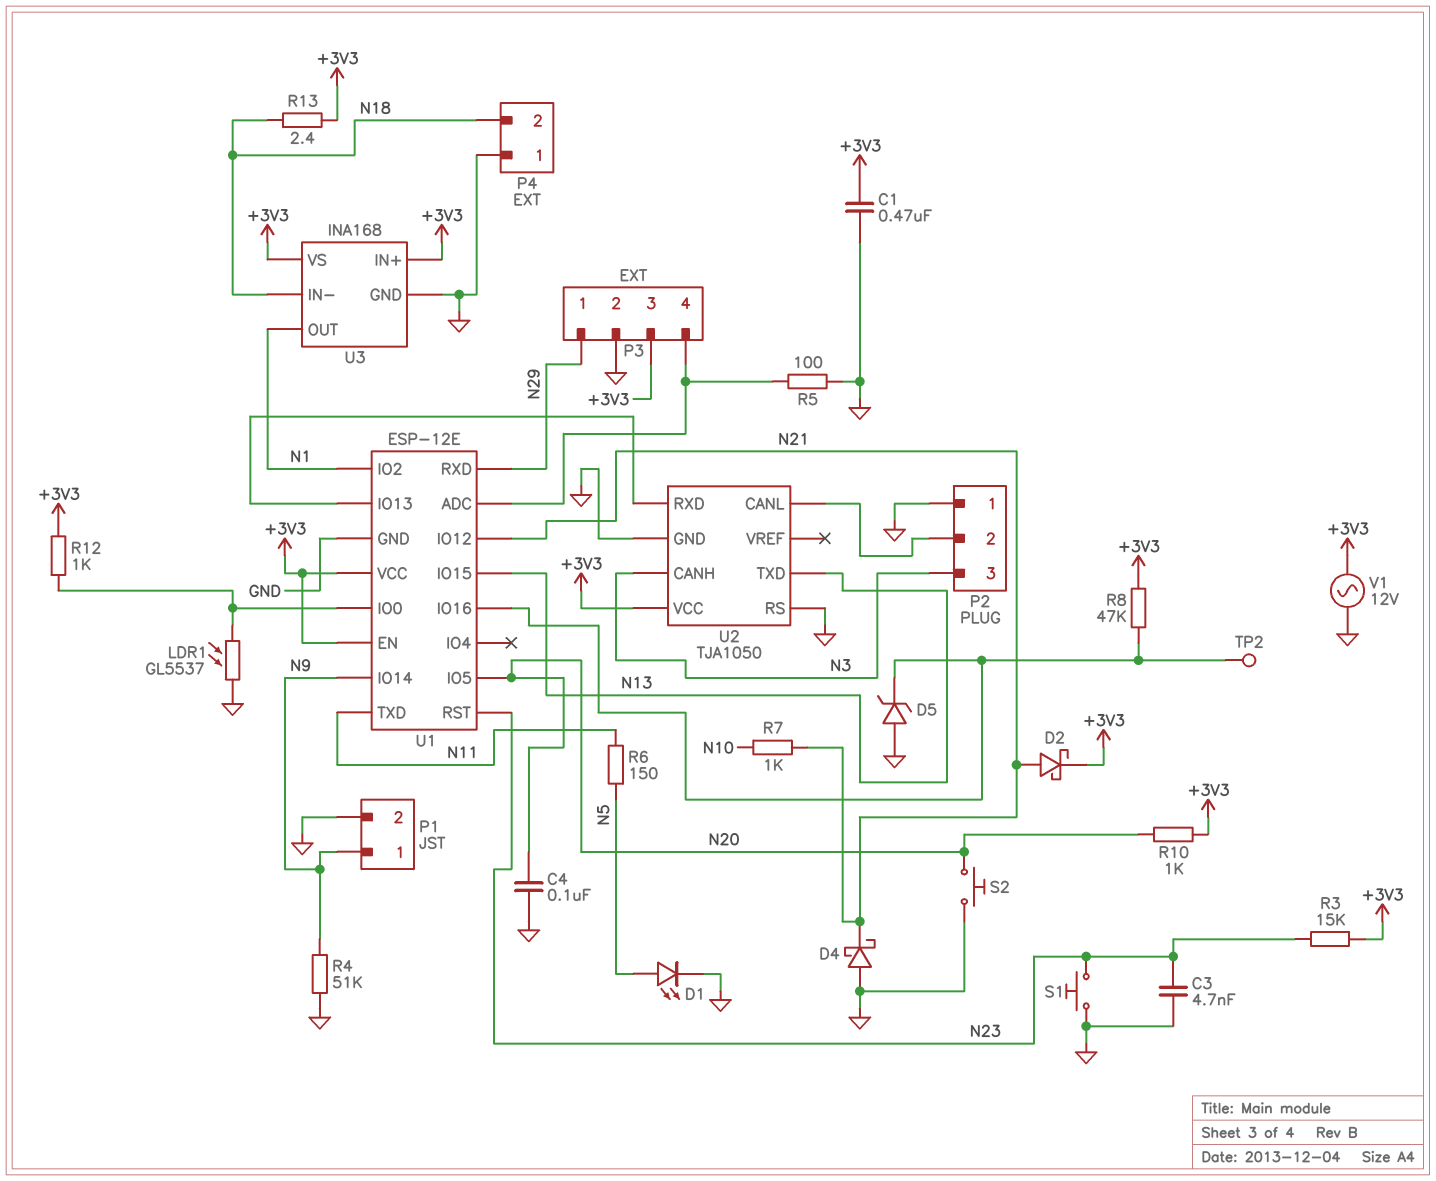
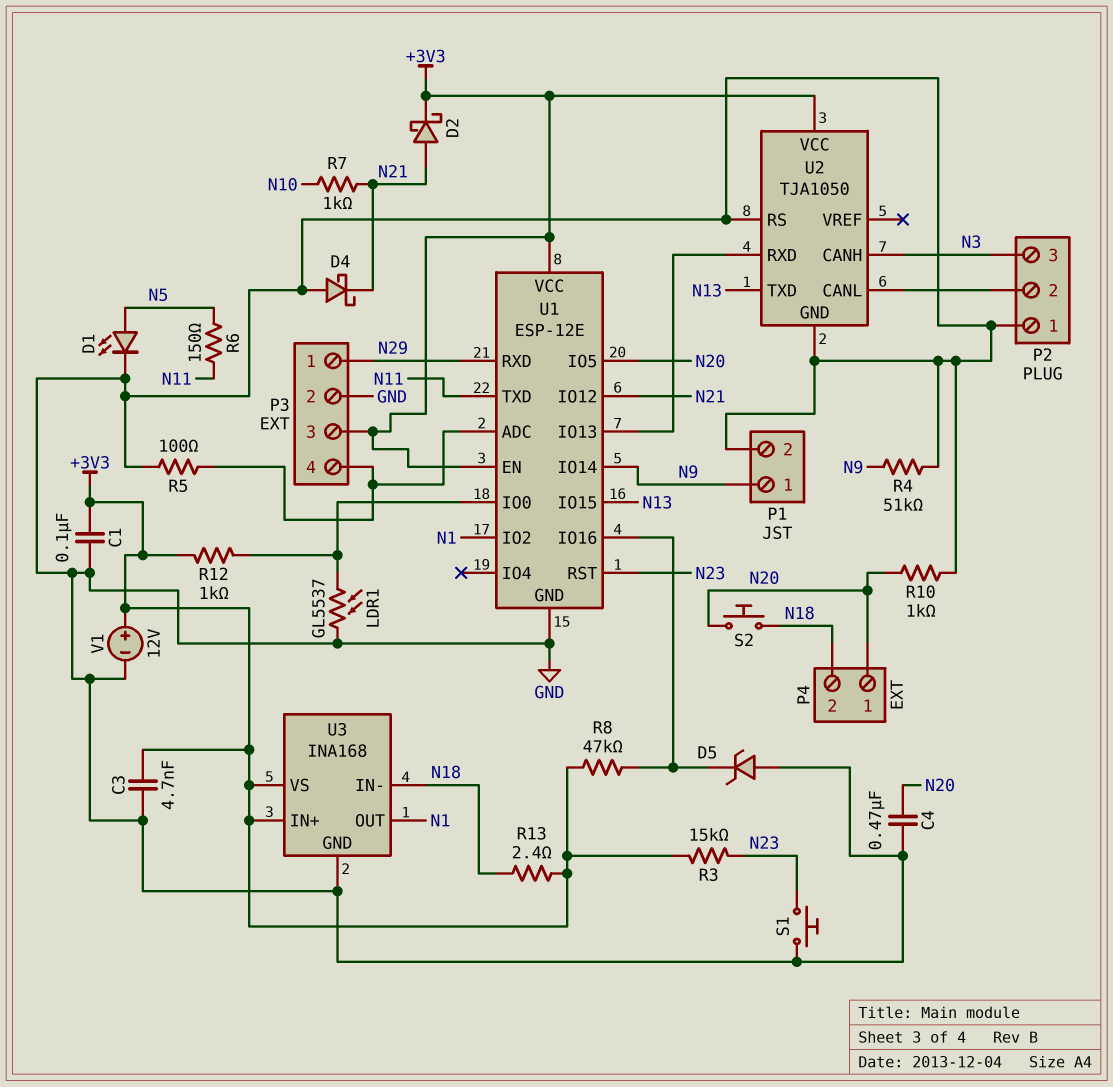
C1: 470nF (+3V3, GND) -> 100nF (+3V3, GND)
C3: 4.7nF (GND, N23) -> 4.7nF (+3V3, GND)
C4: 100nF (GND, N20) -> 470nF (GND, N20)
P4 pin 1: GND -> N20
R10: 1k (+3V3, N20) -> 1k (GND, N20)
S2: button (GND, N20) -> button (N18, N20)
TP2: test point (U1/IO16) -> none
V1: AC 12V (+3V3, GND) -> 12V (plus +3V3, minus GND)

